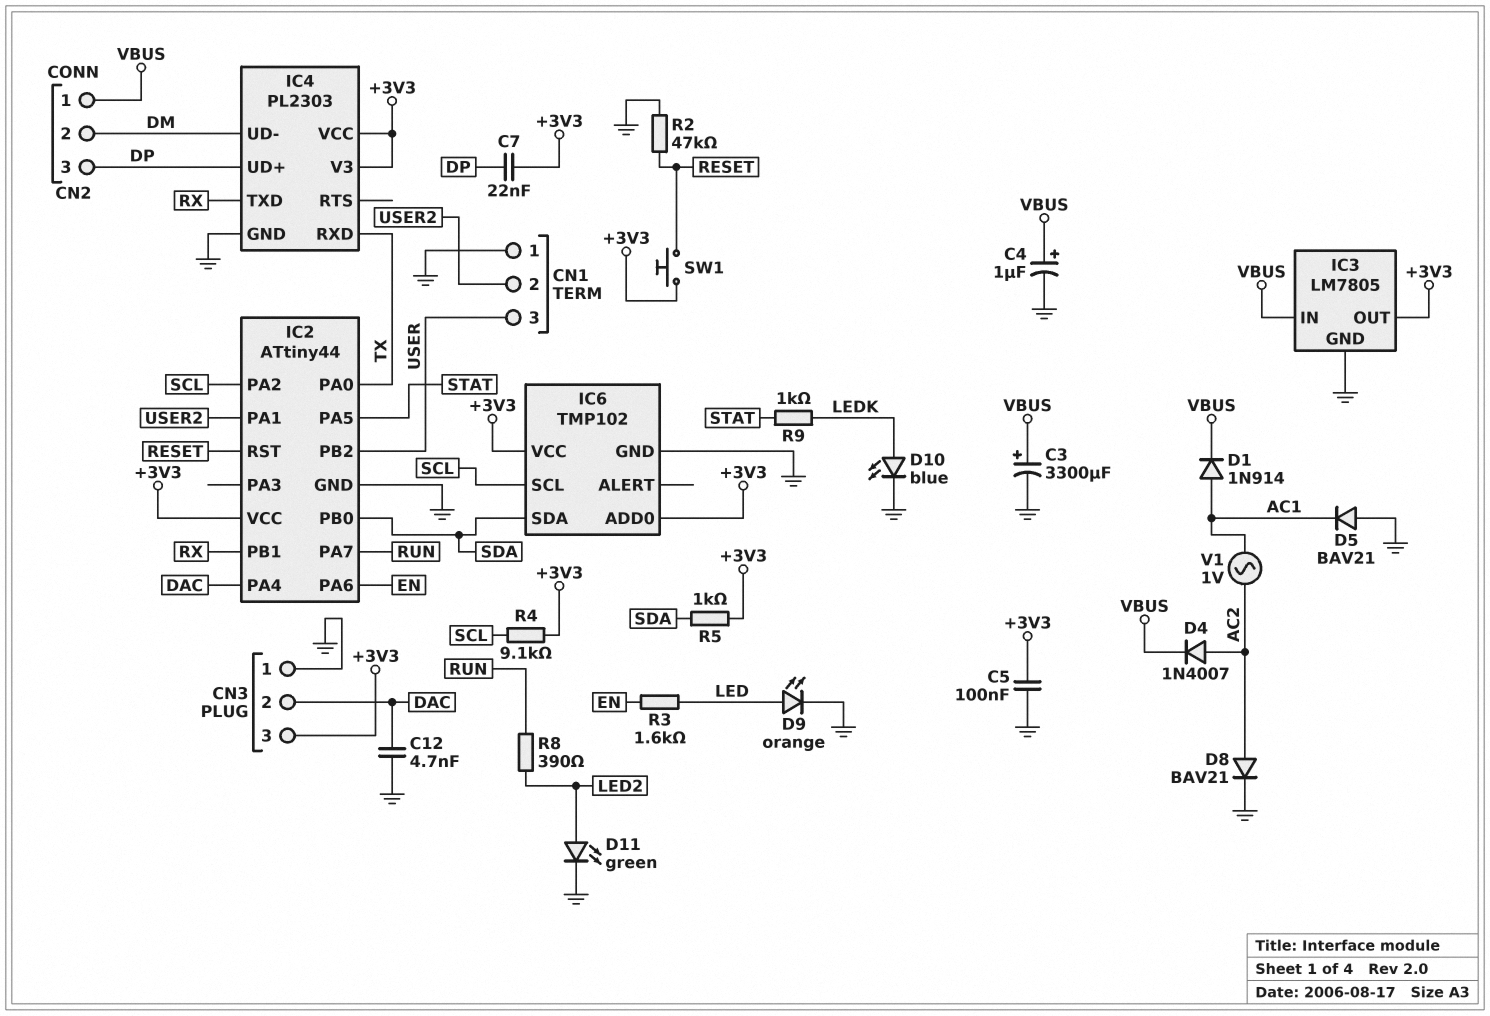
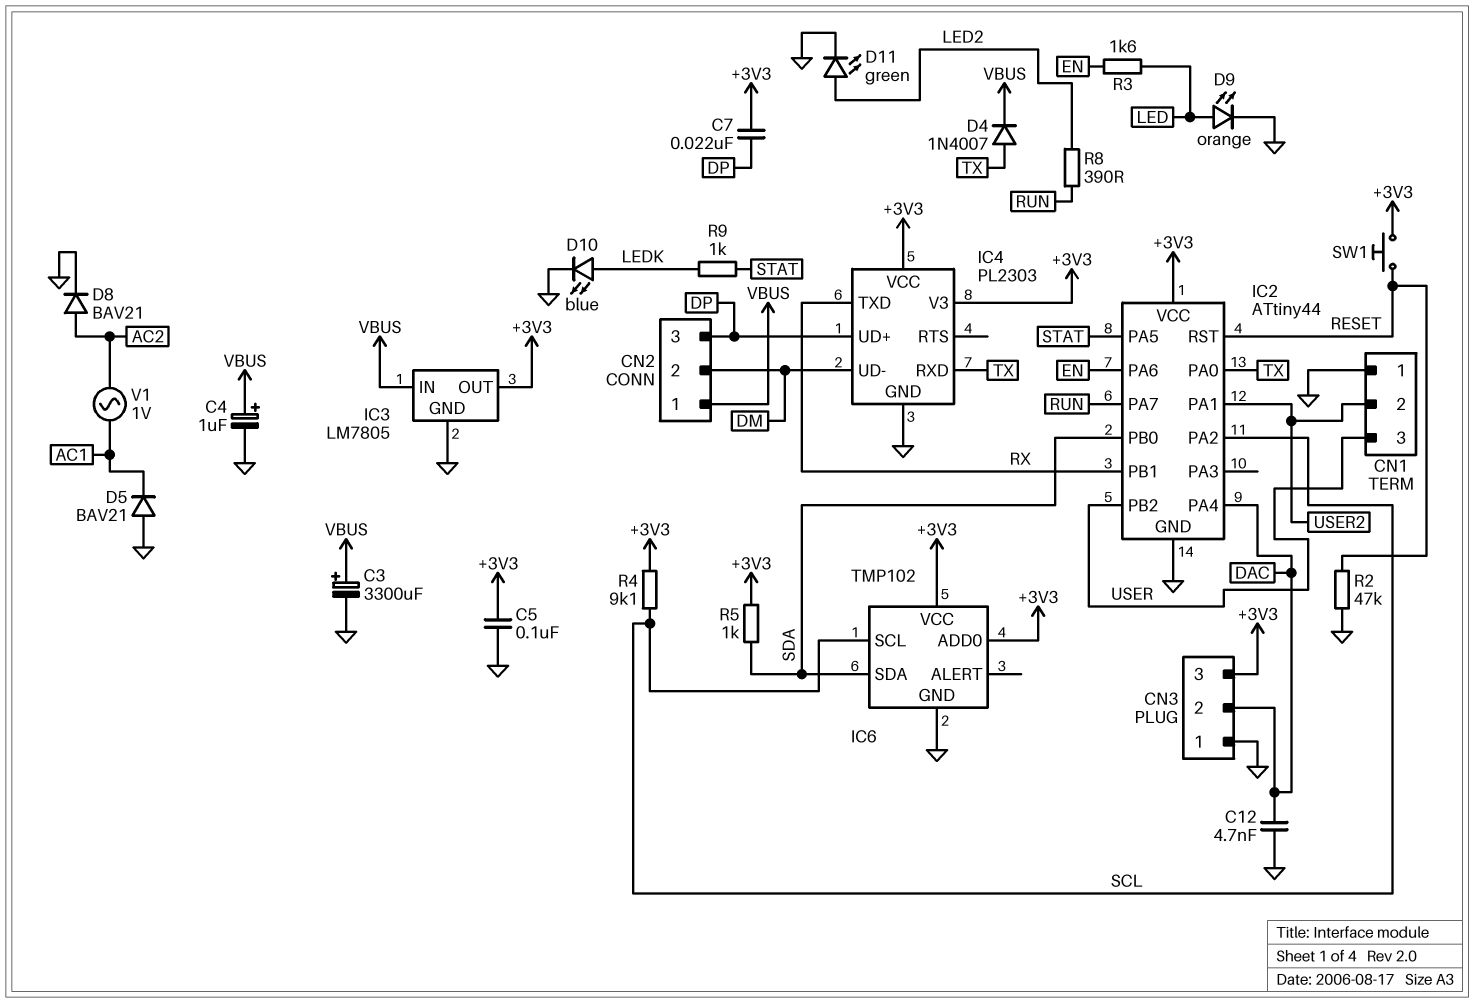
D1: diode 1N914 (A AC1, K VBUS) -> none
D4: diode 1N4007 (A AC2, K VBUS) -> diode 1N4007 (A TX, K VBUS)

